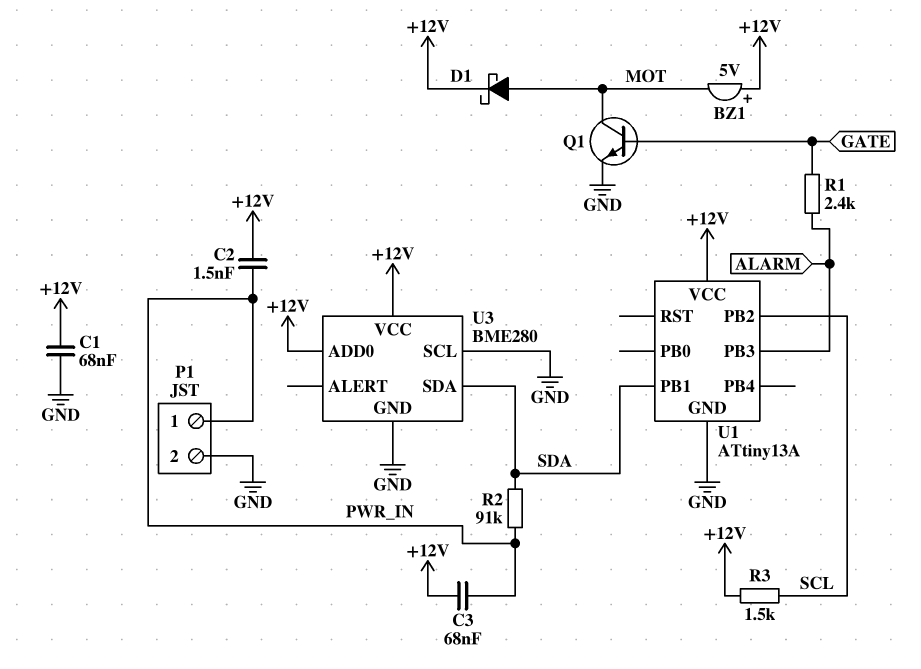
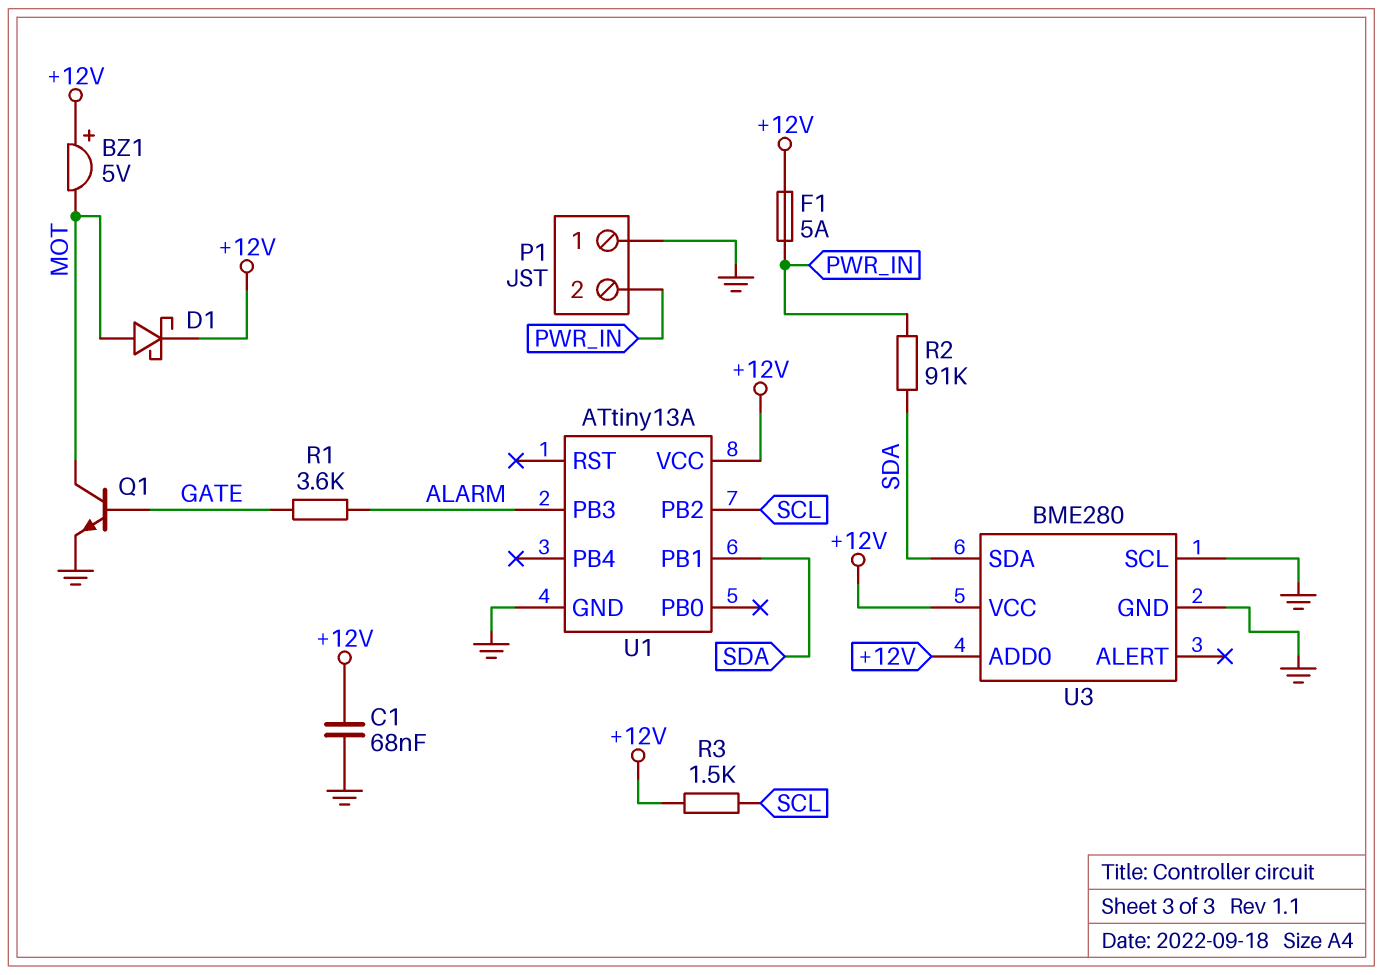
C2: 1.5nF (+12V, PWR_IN) -> none
C3: 68nF (+12V, PWR_IN) -> none
F1: none -> 5A (+12V, PWR_IN)
P1 pin 1: PWR_IN -> GND
P1 pin 2: GND -> PWR_IN
R1: 2.4k (ALARM, GATE) -> 3.6k (ALARM, GATE)

